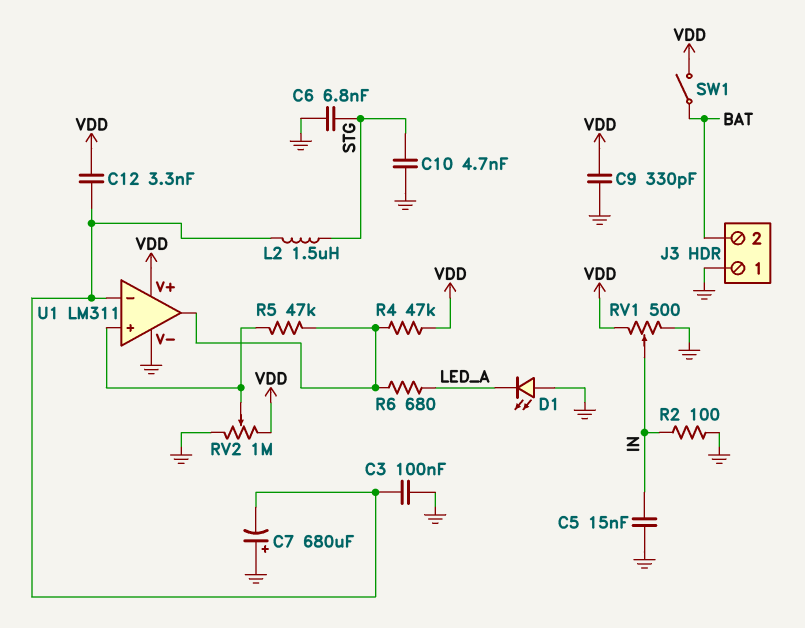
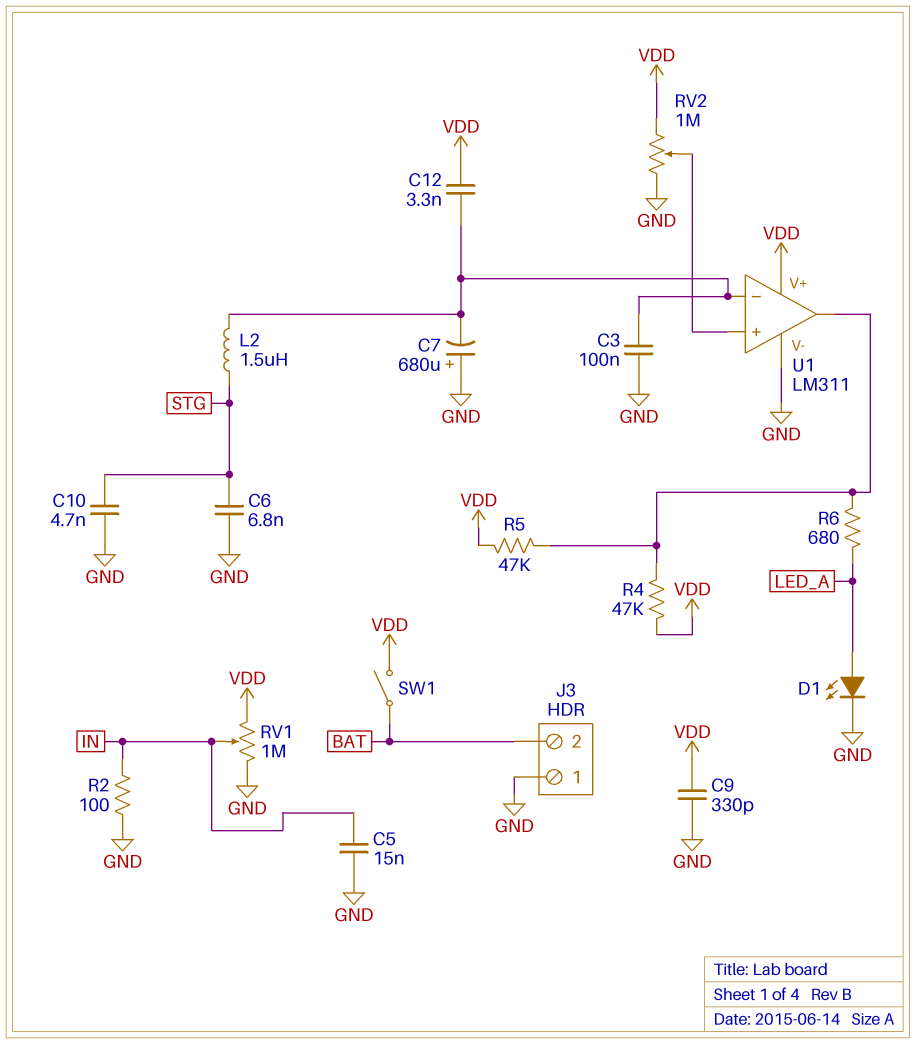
D1: LED (A GND, K LED_A) -> LED (A LED_A, K GND)
R5: 47k (U1/in+, U1/out) -> 47k (U1/out, VDD)
RV1: 500 (GND, VDD, wiper IN) -> 1M (GND, VDD, wiper IN)

